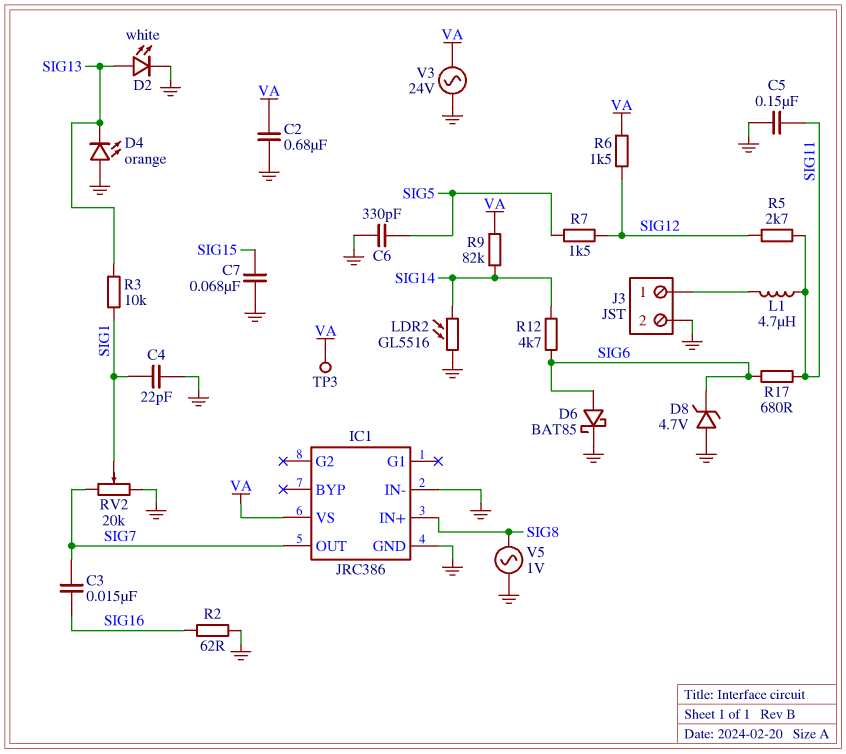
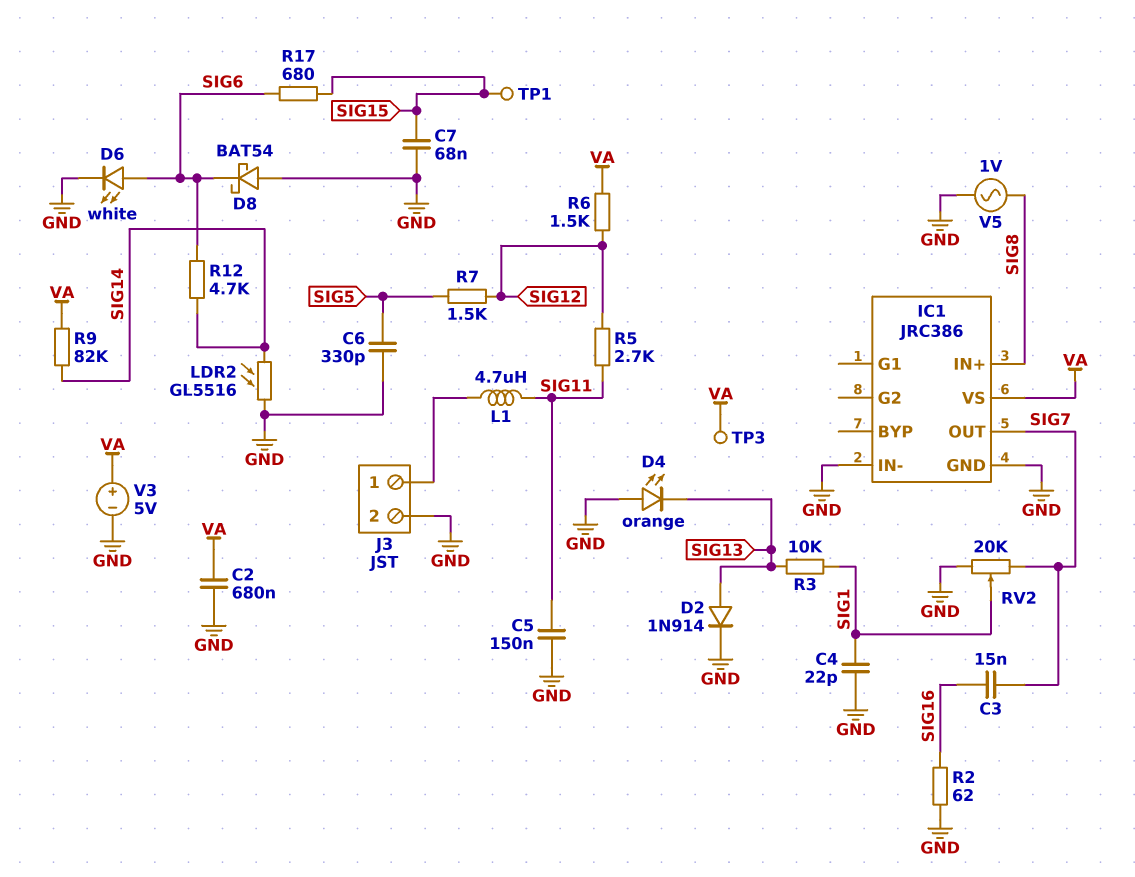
D2: LED white (A SIG13, K GND) -> diode 1N914 (A SIG13, K GND)
D6: schottky BAT85 (A SIG6, K GND) -> LED white (A SIG6, K GND)
D8: zener 4.7V (A GND, K SIG6) -> schottky BAT54 (A GND, K SIG6)
R17: 680 (SIG6, SIG11) -> 680 (SIG6, SIG15)
TP1: none -> test point (SIG15)
V3: AC 24V (GND, VA) -> 5V (plus VA, minus GND)

